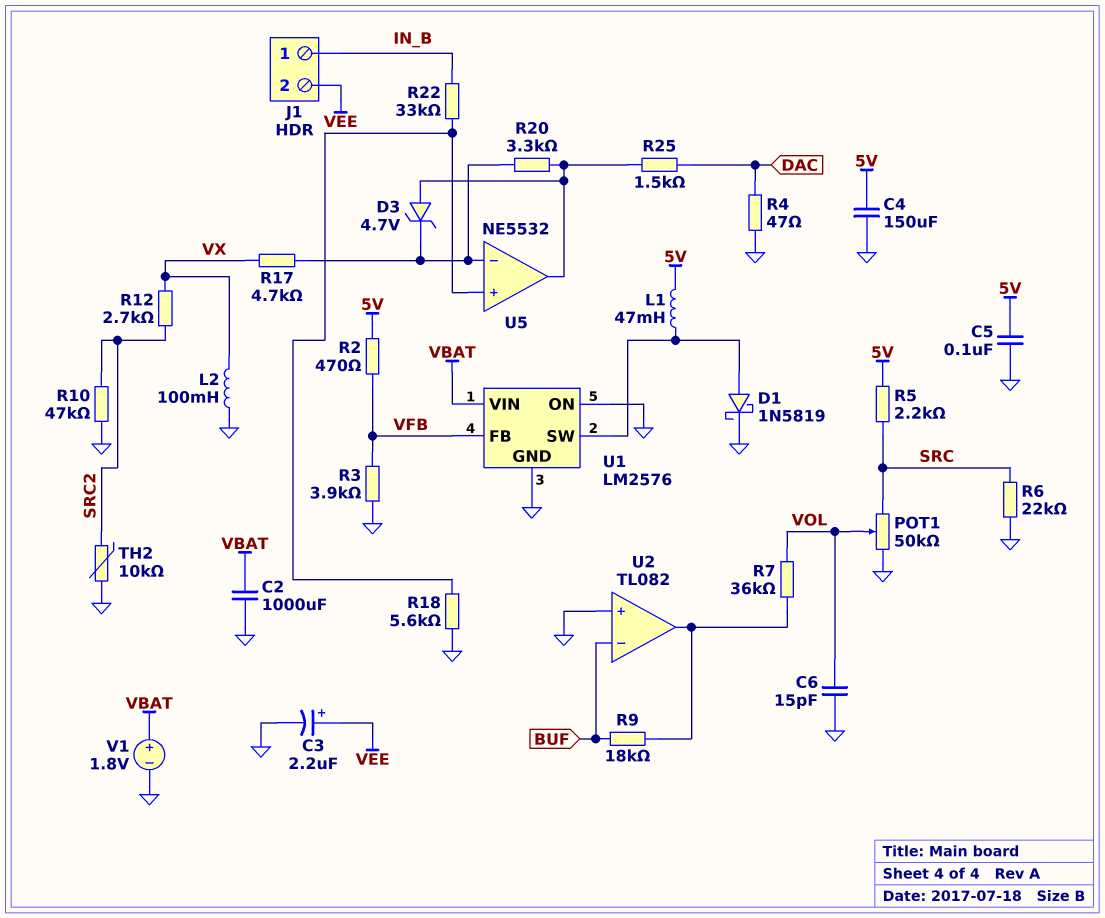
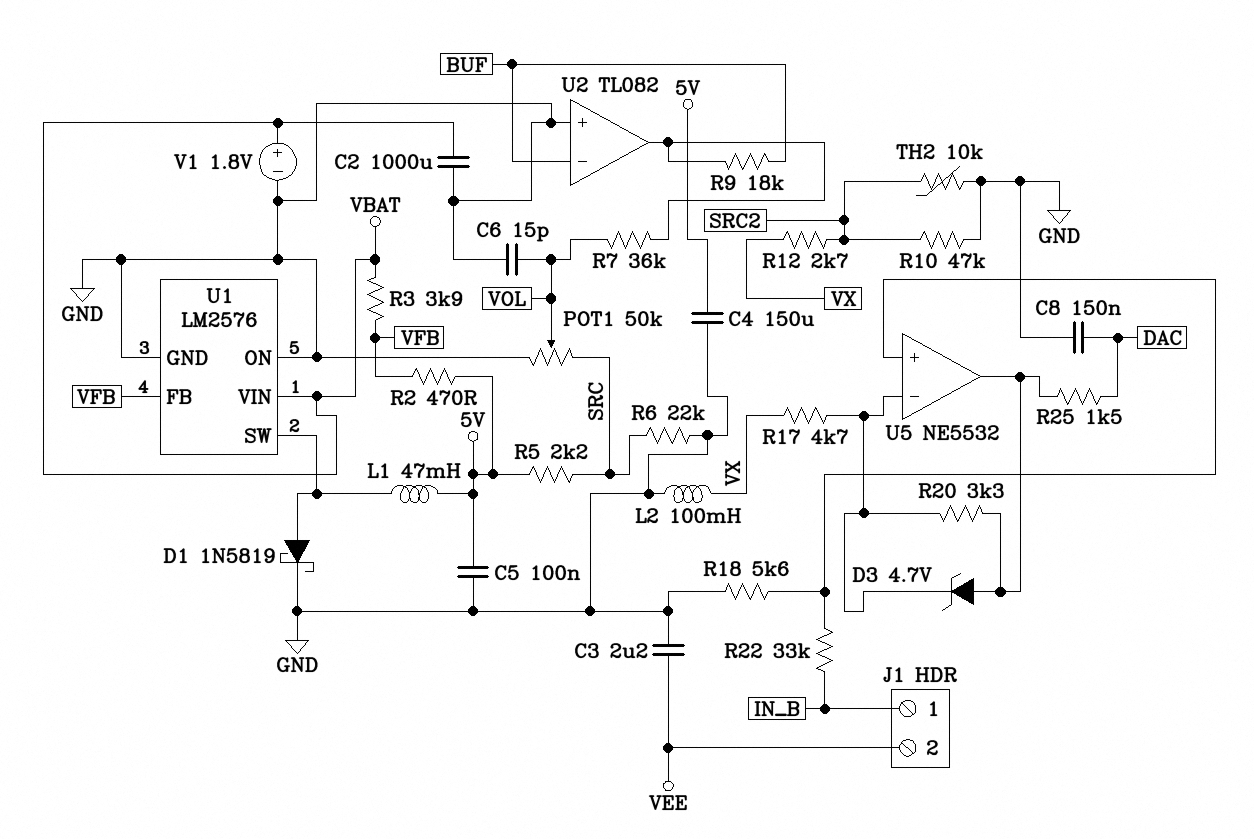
C3: 2.2uF (plus VEE, minus GND) -> 2.2uF (GND, VEE)
C8: none -> 150nF (DAC, GND)
R3: 3.9k (GND, VFB) -> 3.9k (VBAT, VFB)
R4: 47 (DAC, GND) -> none

